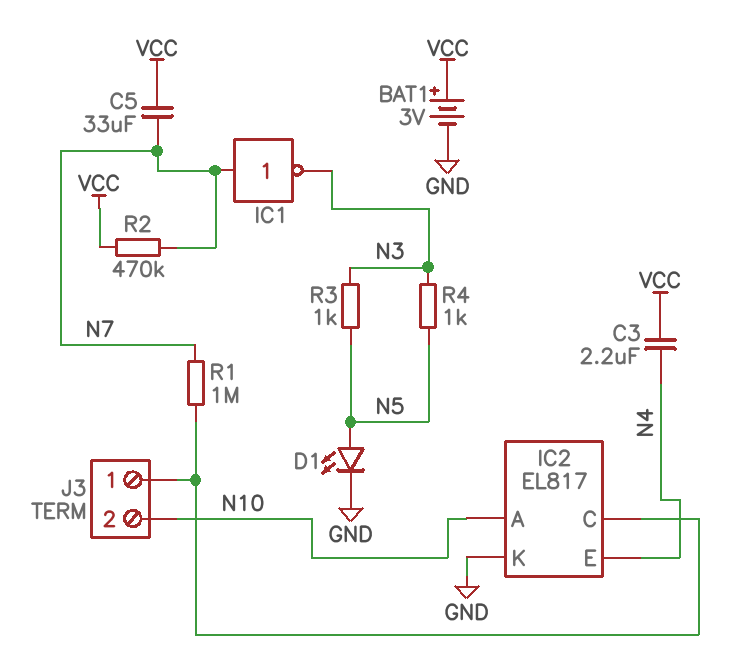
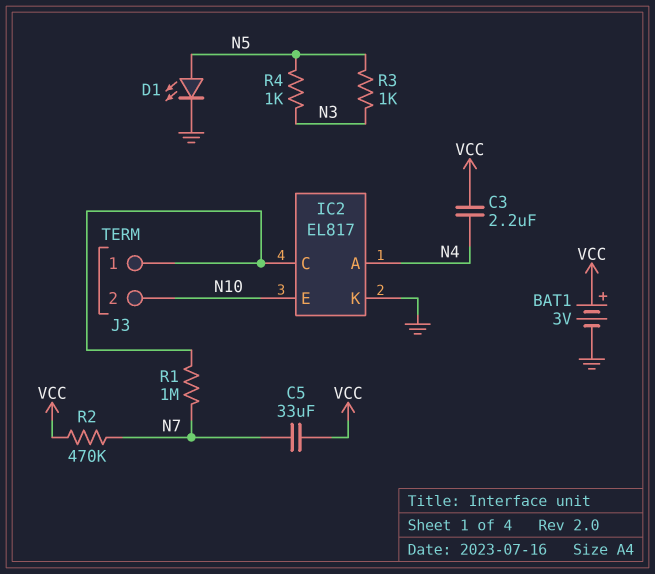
IC1: NOT (in N7, out N3) -> none
IC2 pin A: N10 -> N4
IC2 pin E: N4 -> N10

